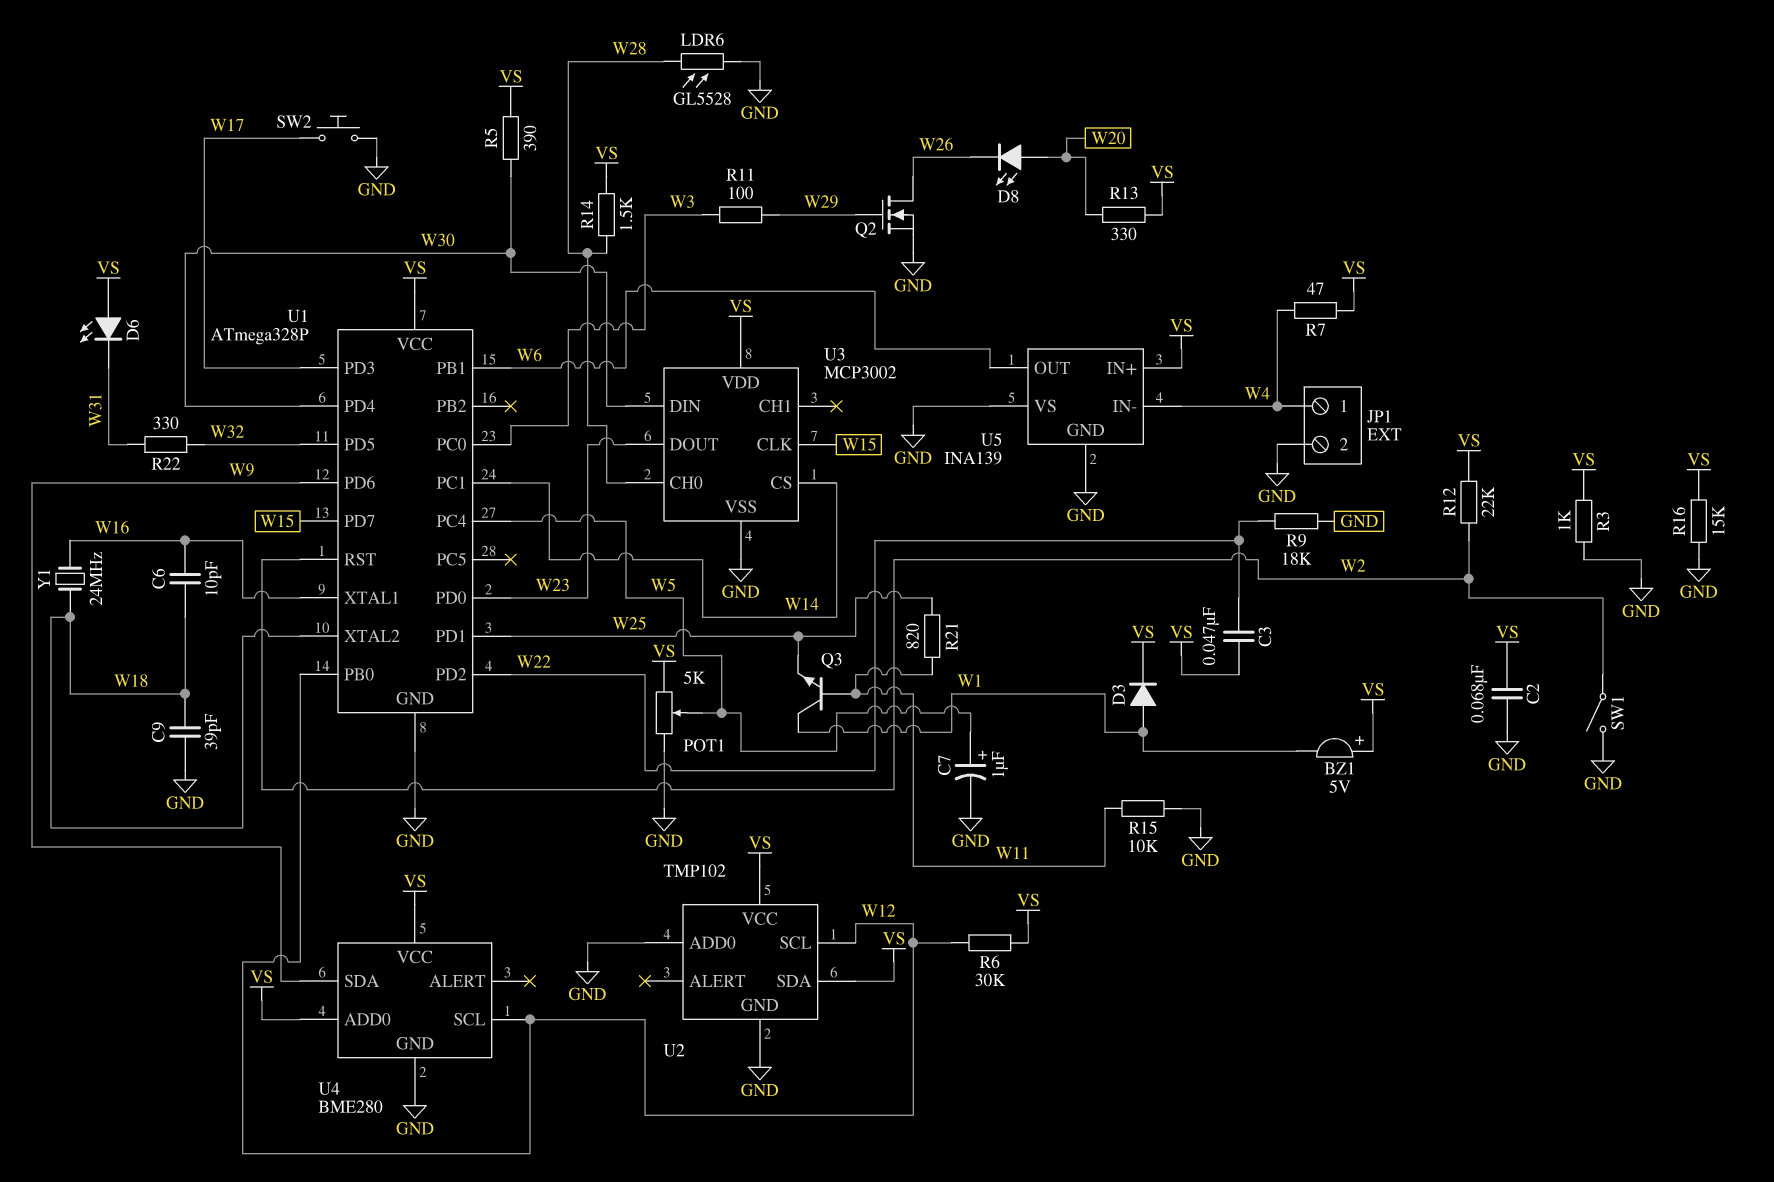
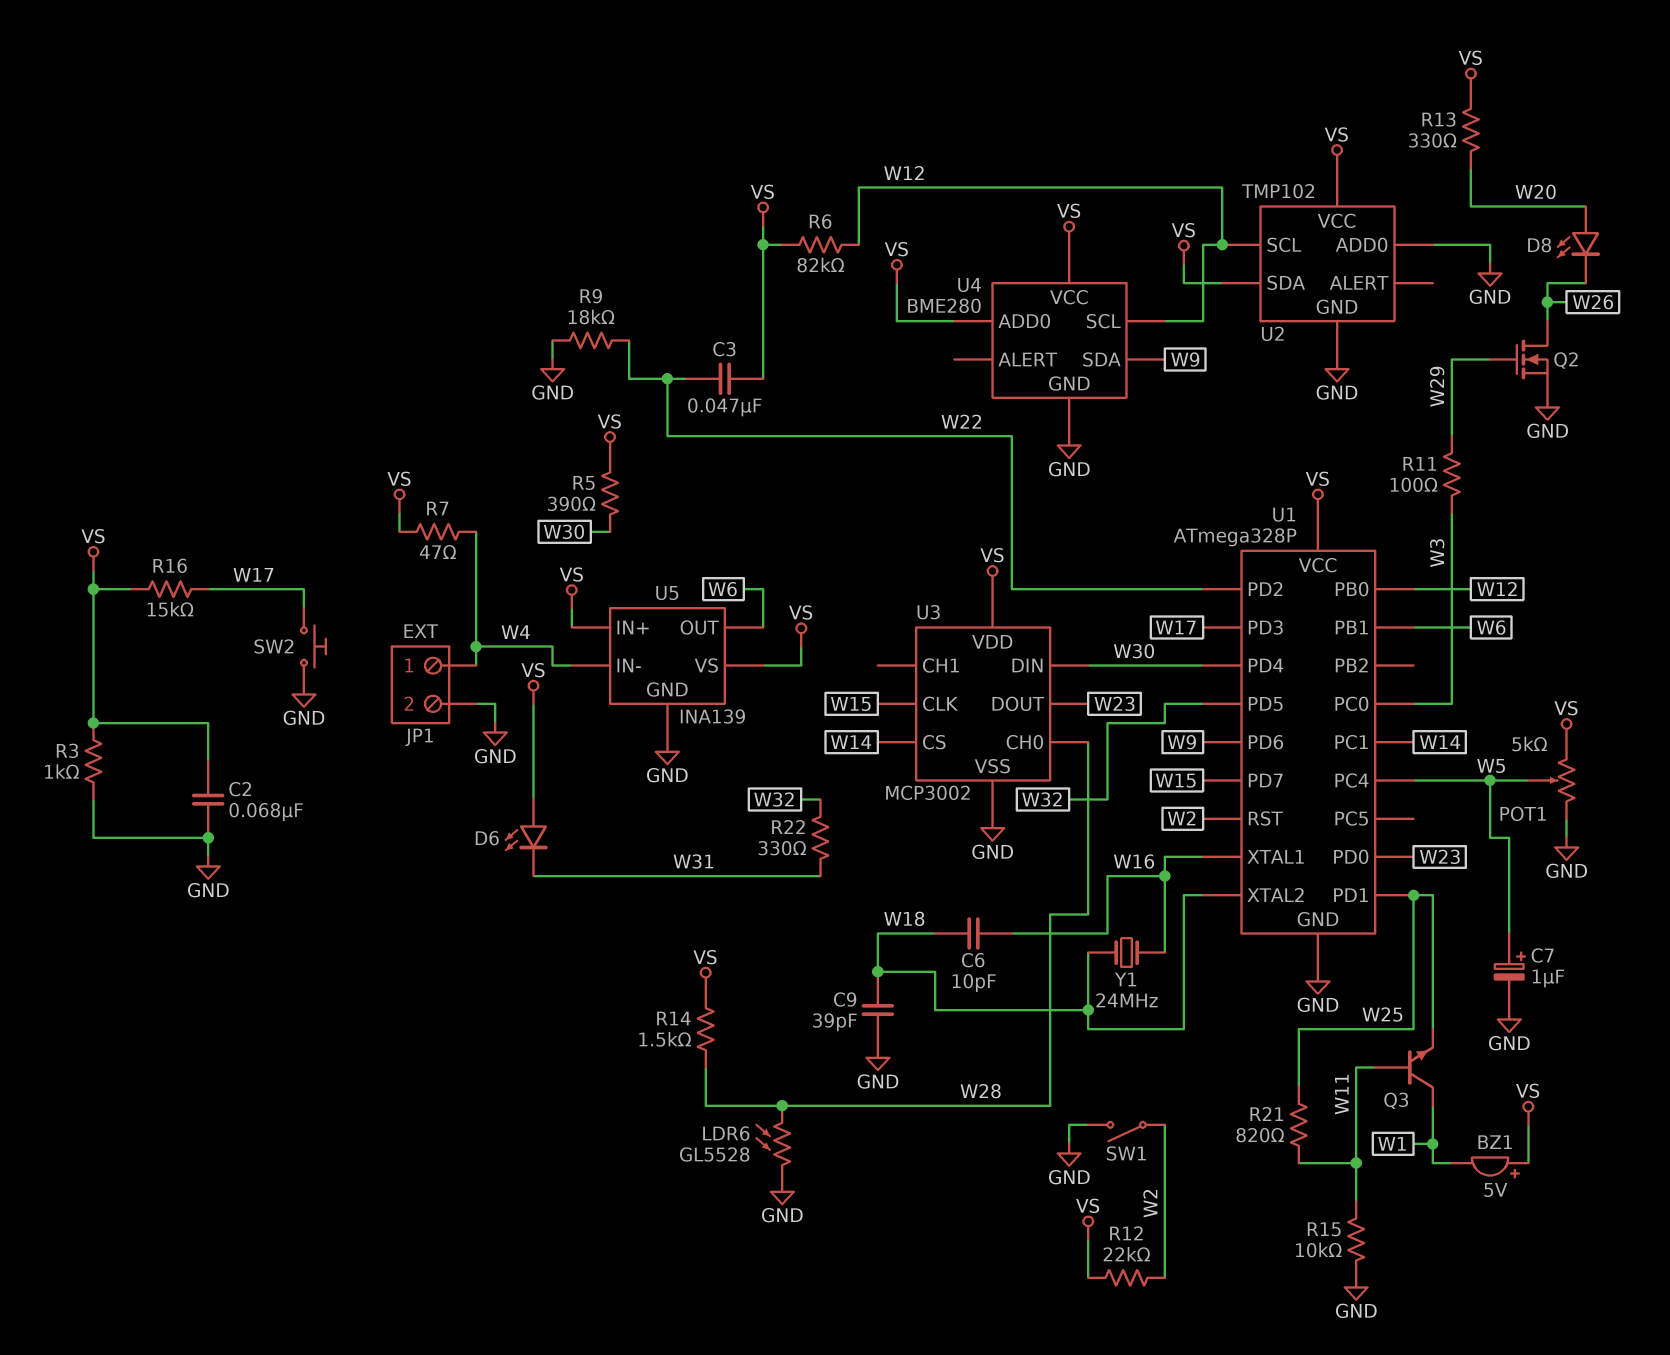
D3: diode (A W1, K VS) -> none
R6: 30k (VS, W12) -> 82k (VS, W12)
R16: 15k (GND, VS) -> 15k (VS, W17)
U5 pin VS: GND -> VS

